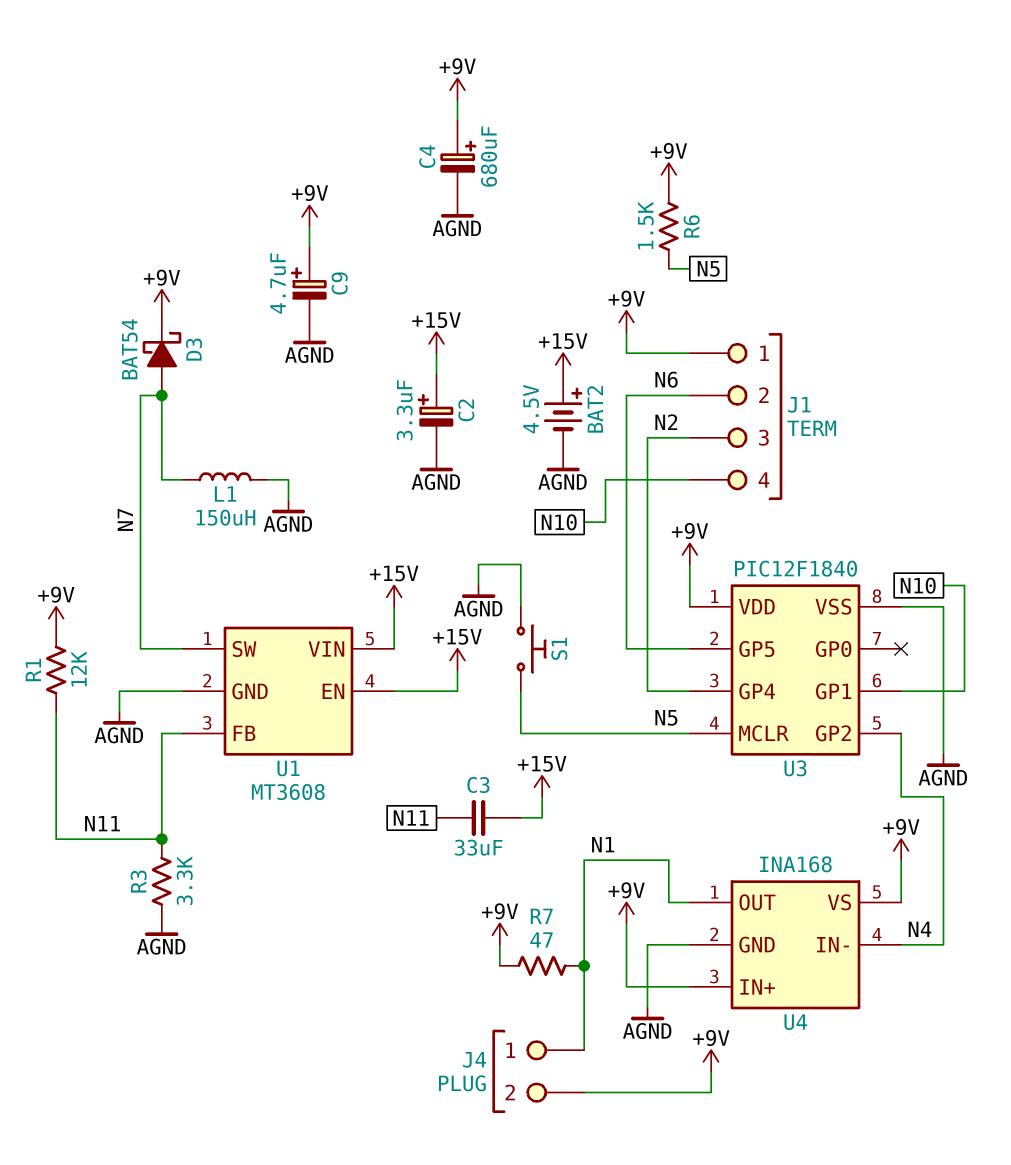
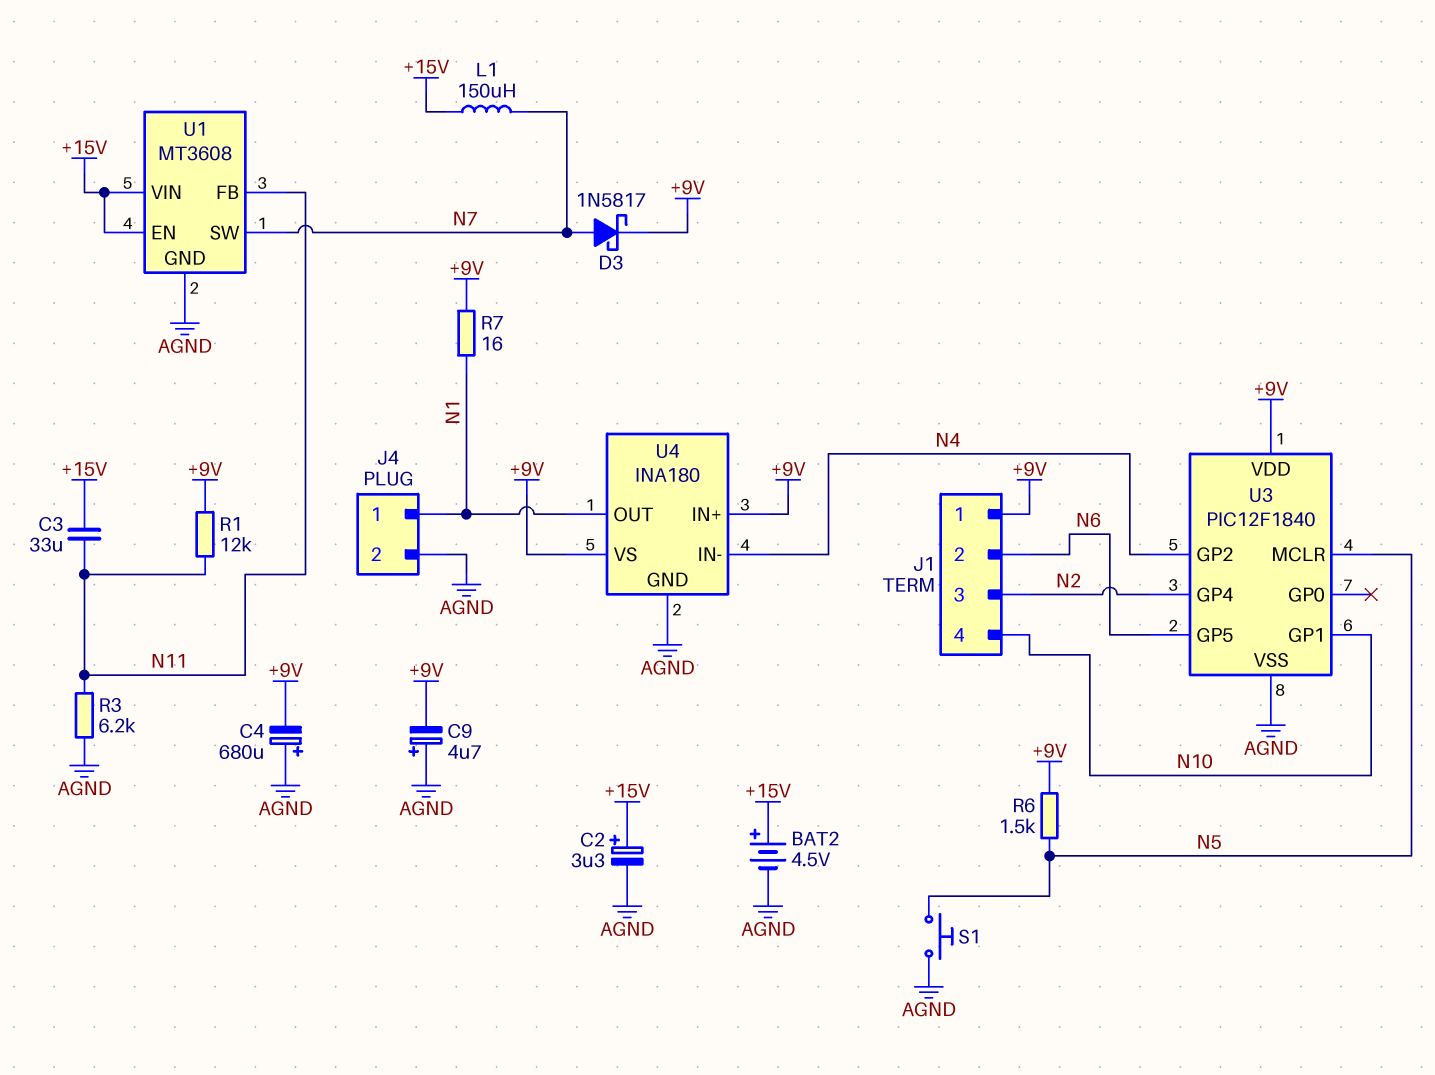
C4: 680uF (plus +9V, minus AGND) -> 680uF (plus AGND, minus +9V)
C9: 4.7uF (plus +9V, minus AGND) -> 4.7uF (plus AGND, minus +9V)
D3: schottky BAT54 (A N7, K +9V) -> schottky 1N5817 (A N7, K +9V)
J4 pin 2: +9V -> AGND
L1: 150uH (AGND, N7) -> 150uH (+15V, N7)
R3: 3.3k (AGND, N11) -> 6.2k (AGND, N11)
R7: 47 (+9V, N1) -> 16 (+9V, N1)
U4: INA168 -> INA180

